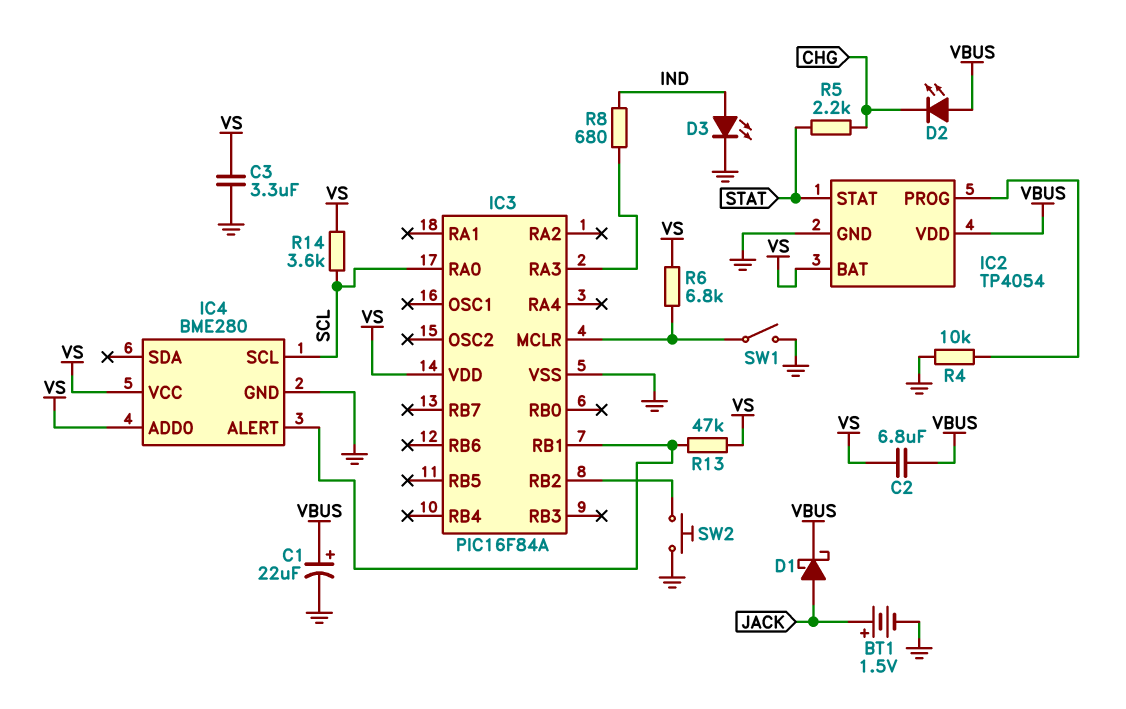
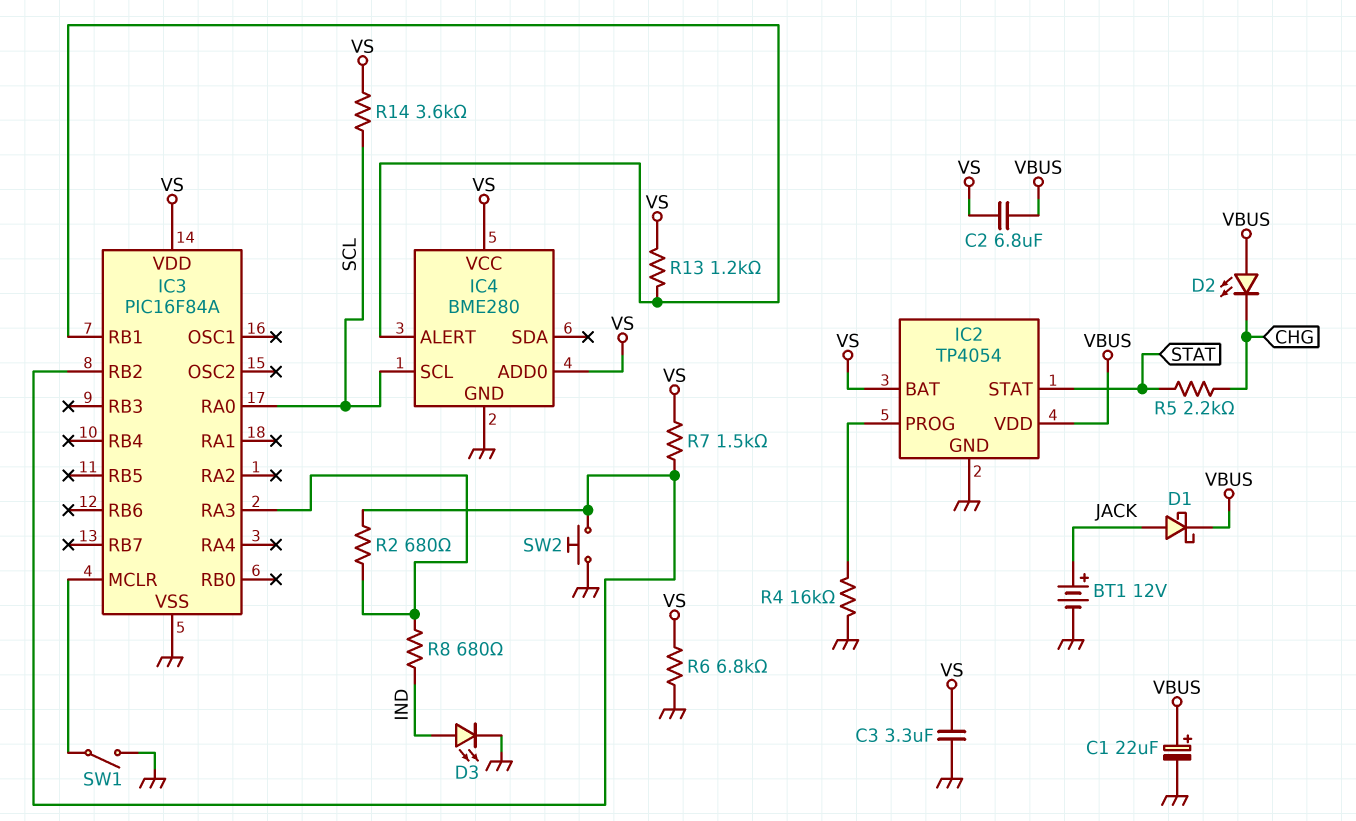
BT1: 1.5V (plus JACK, minus GND) -> 12V (plus JACK, minus GND)
R2: none -> 680 (IC3/RA3, IC3/RB2)
R4: 10k (GND, IC2/PROG) -> 16k (GND, IC2/PROG)
R6: 6.8k (IC3/MCLR, VS) -> 6.8k (GND, VS)
R7: none -> 1.5k (IC3/RB2, VS)
R13: 47k (IC3/RB1, VS) -> 1.2k (IC3/RB1, VS)

